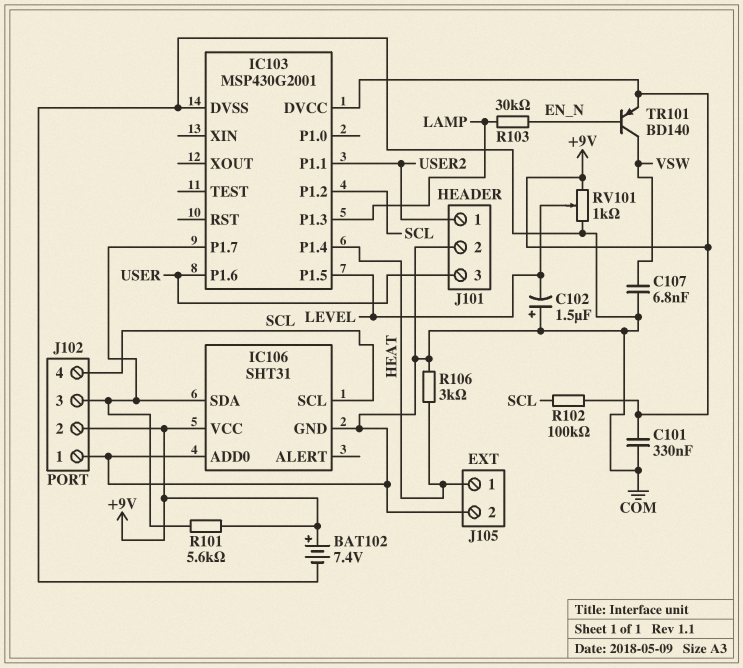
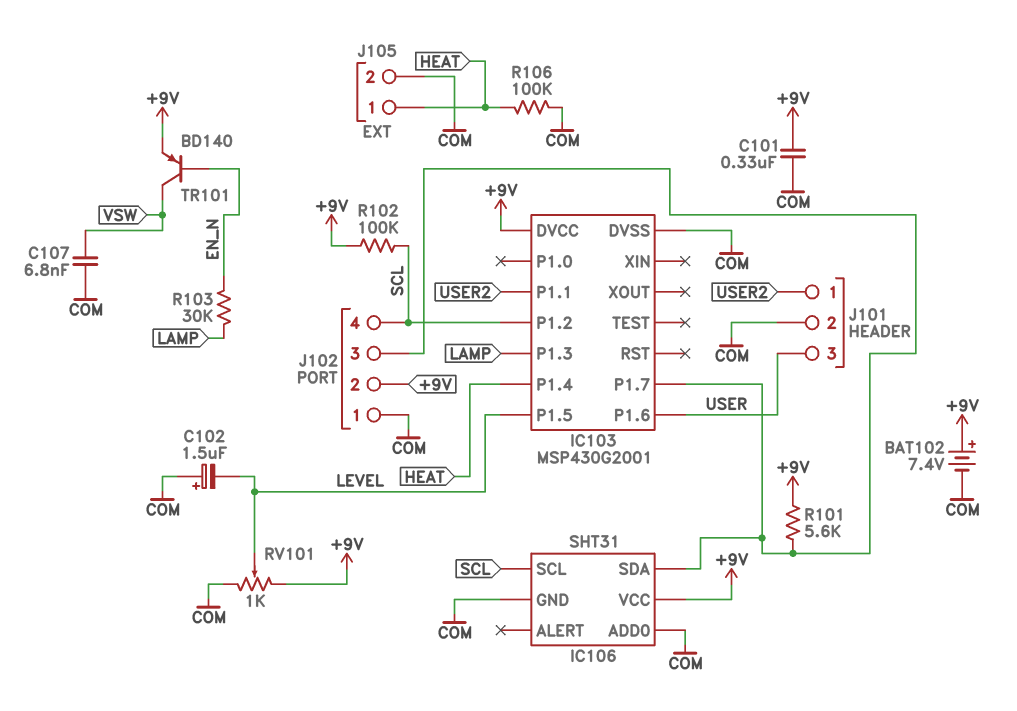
R106: 3k (COM, HEAT) -> 100k (COM, HEAT)

